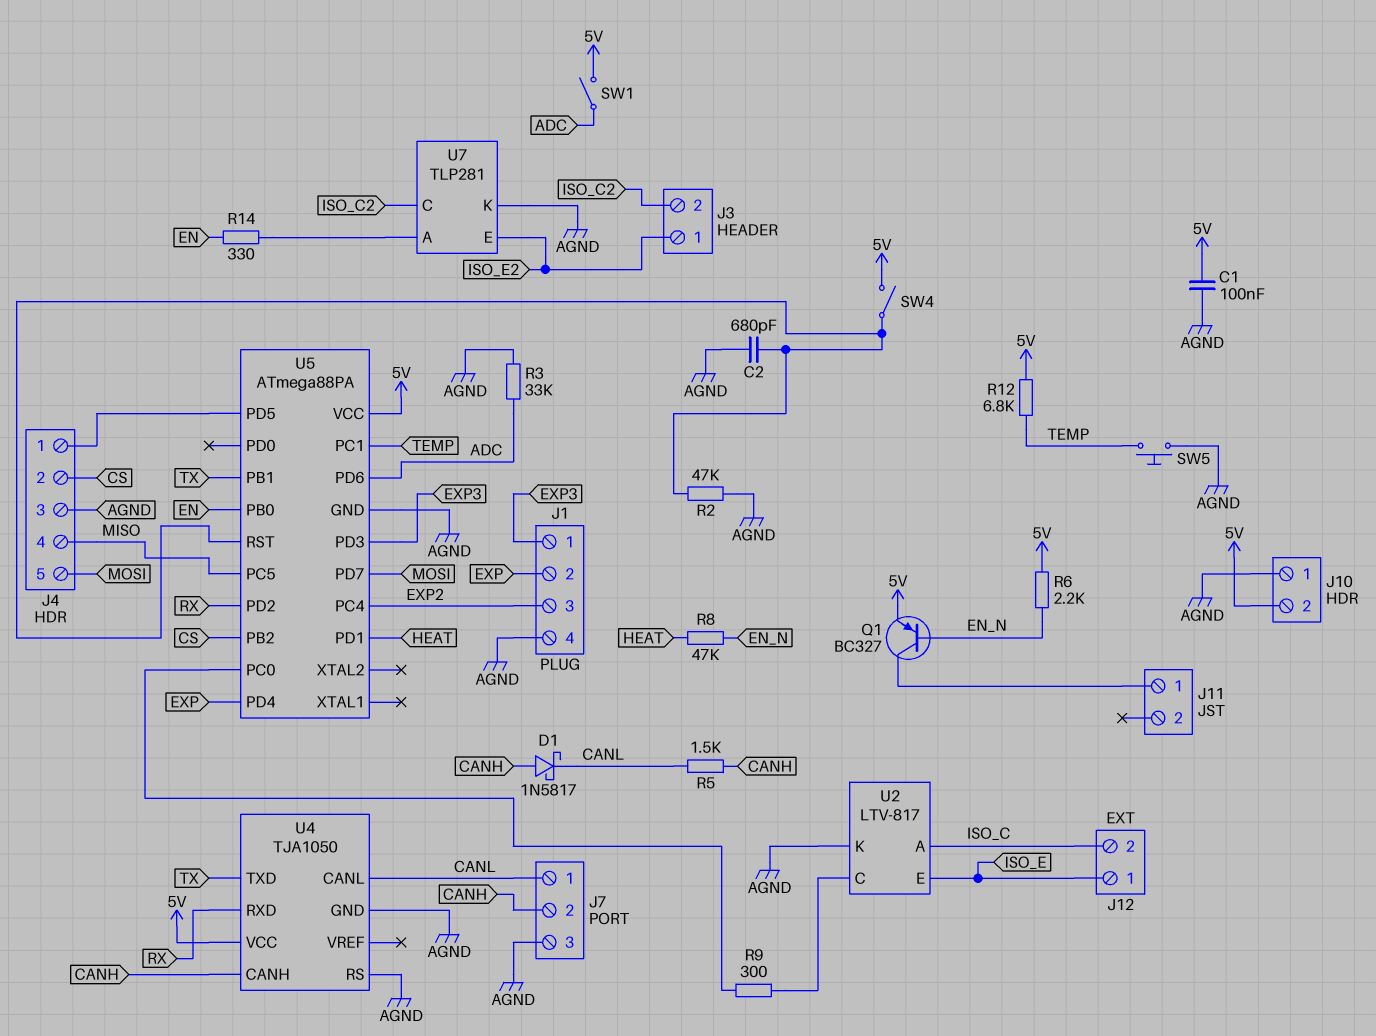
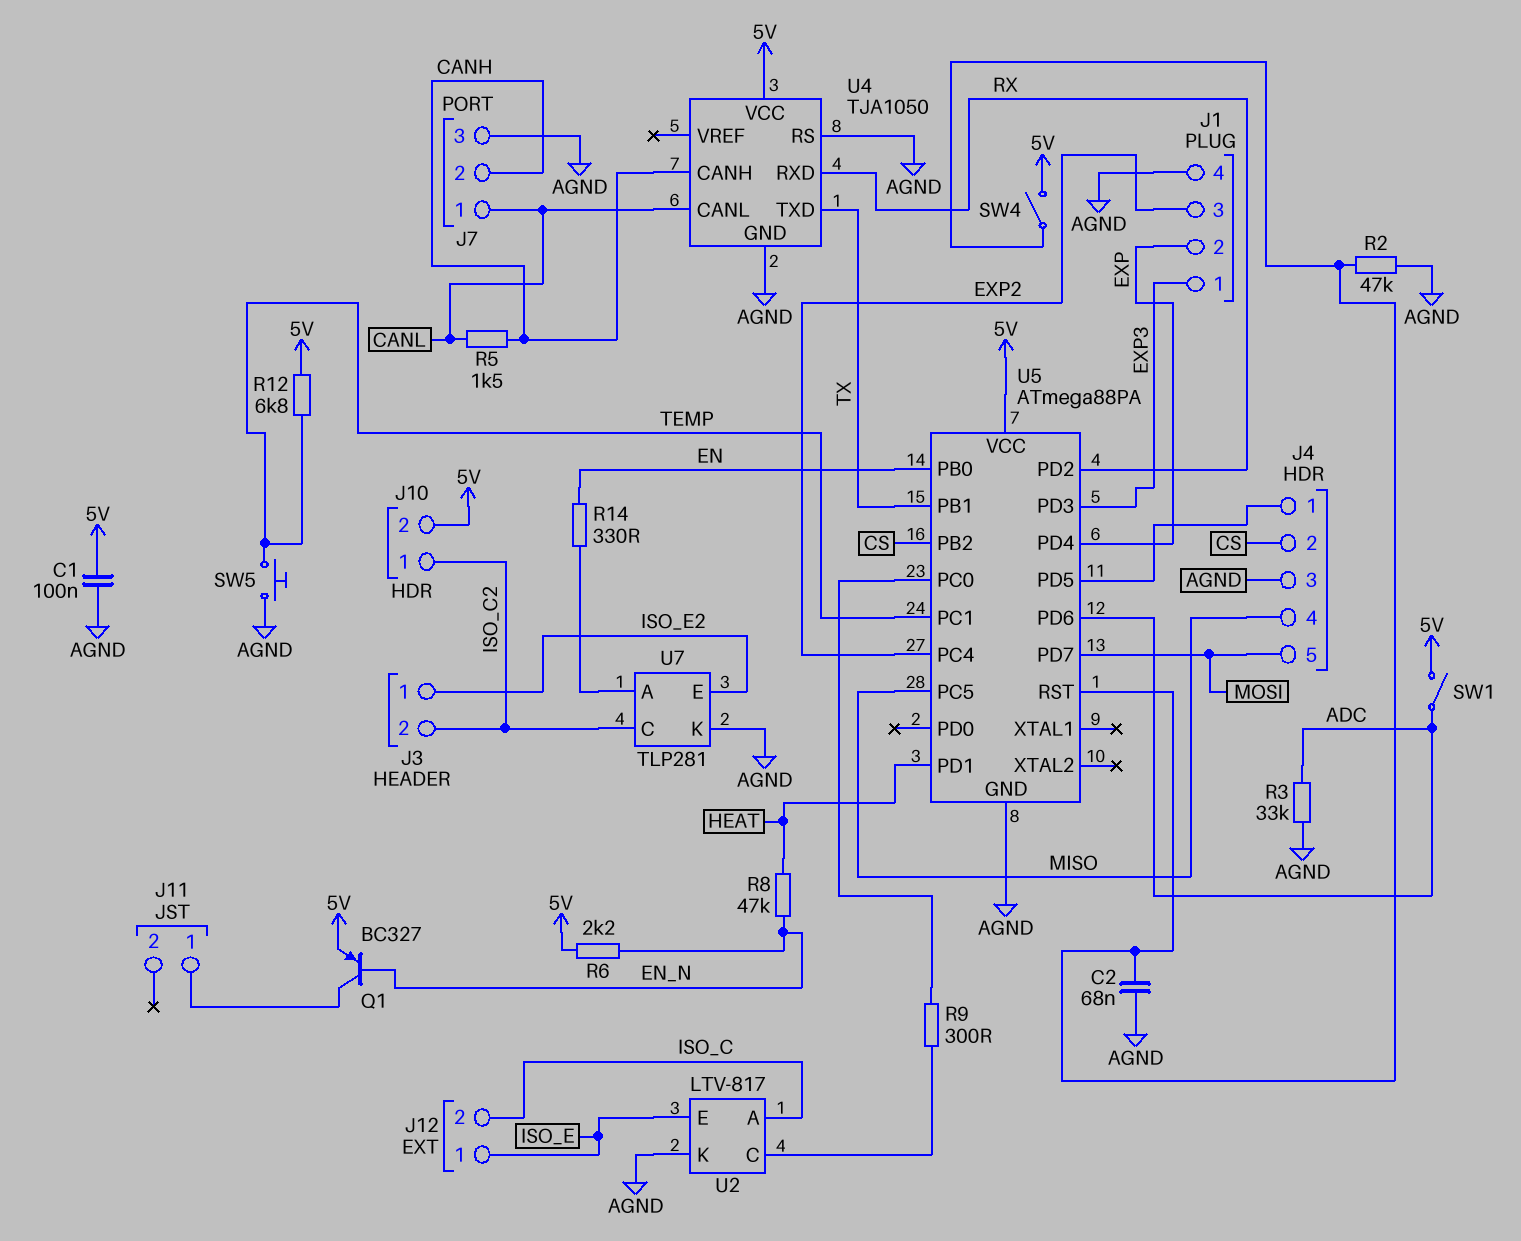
C2: 680pF (AGND, U5/RST) -> 68nF (AGND, U5/RST)
D1: schottky 1N5817 (A CANH, K CANL) -> none
J10 pin 1: AGND -> ISO_C2

